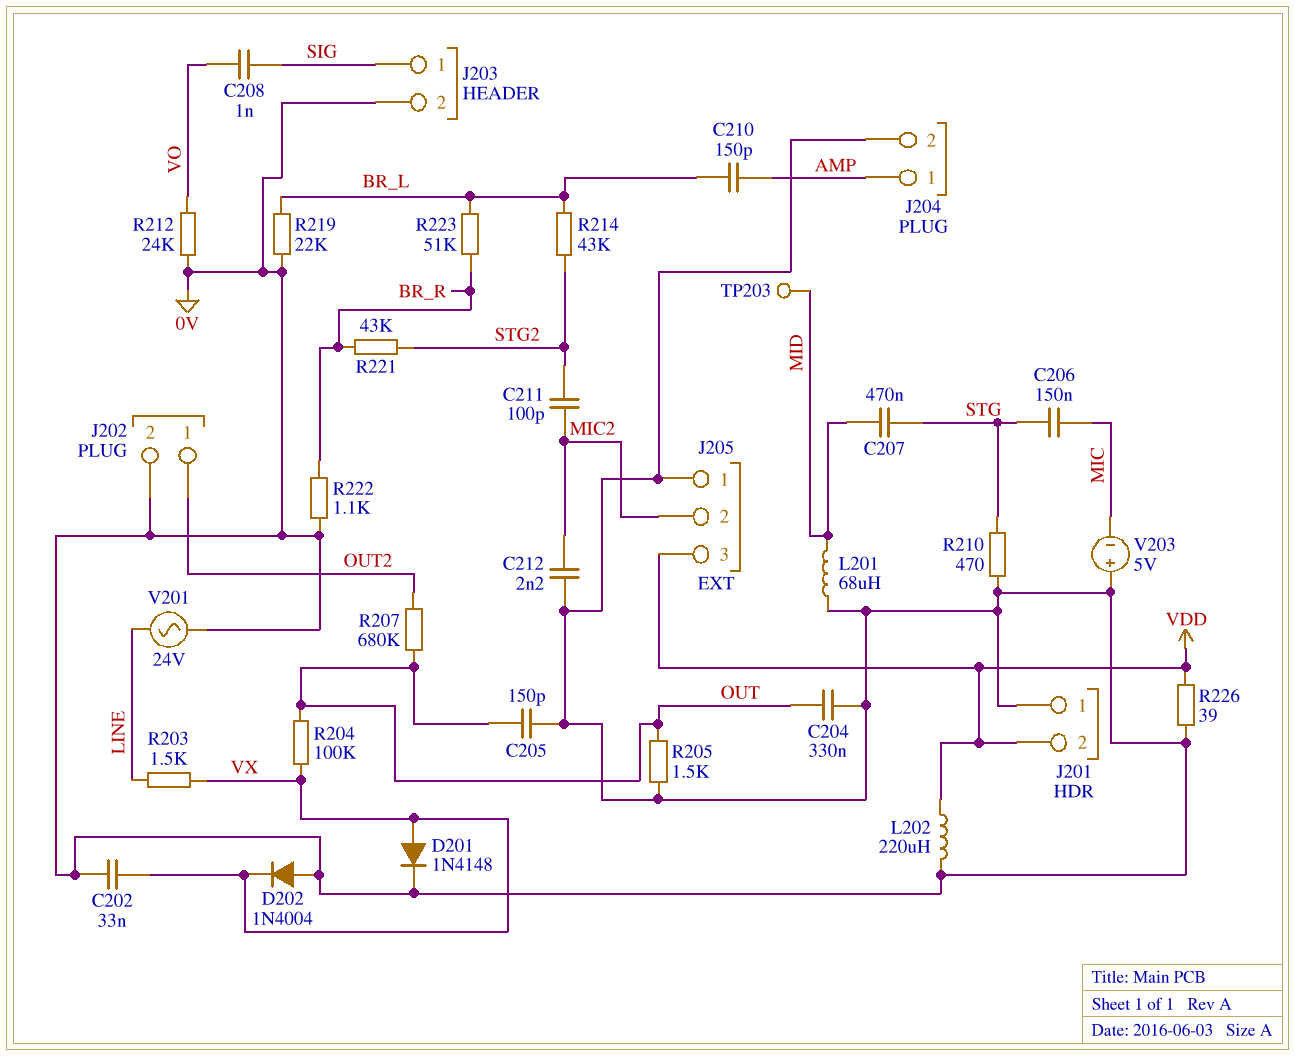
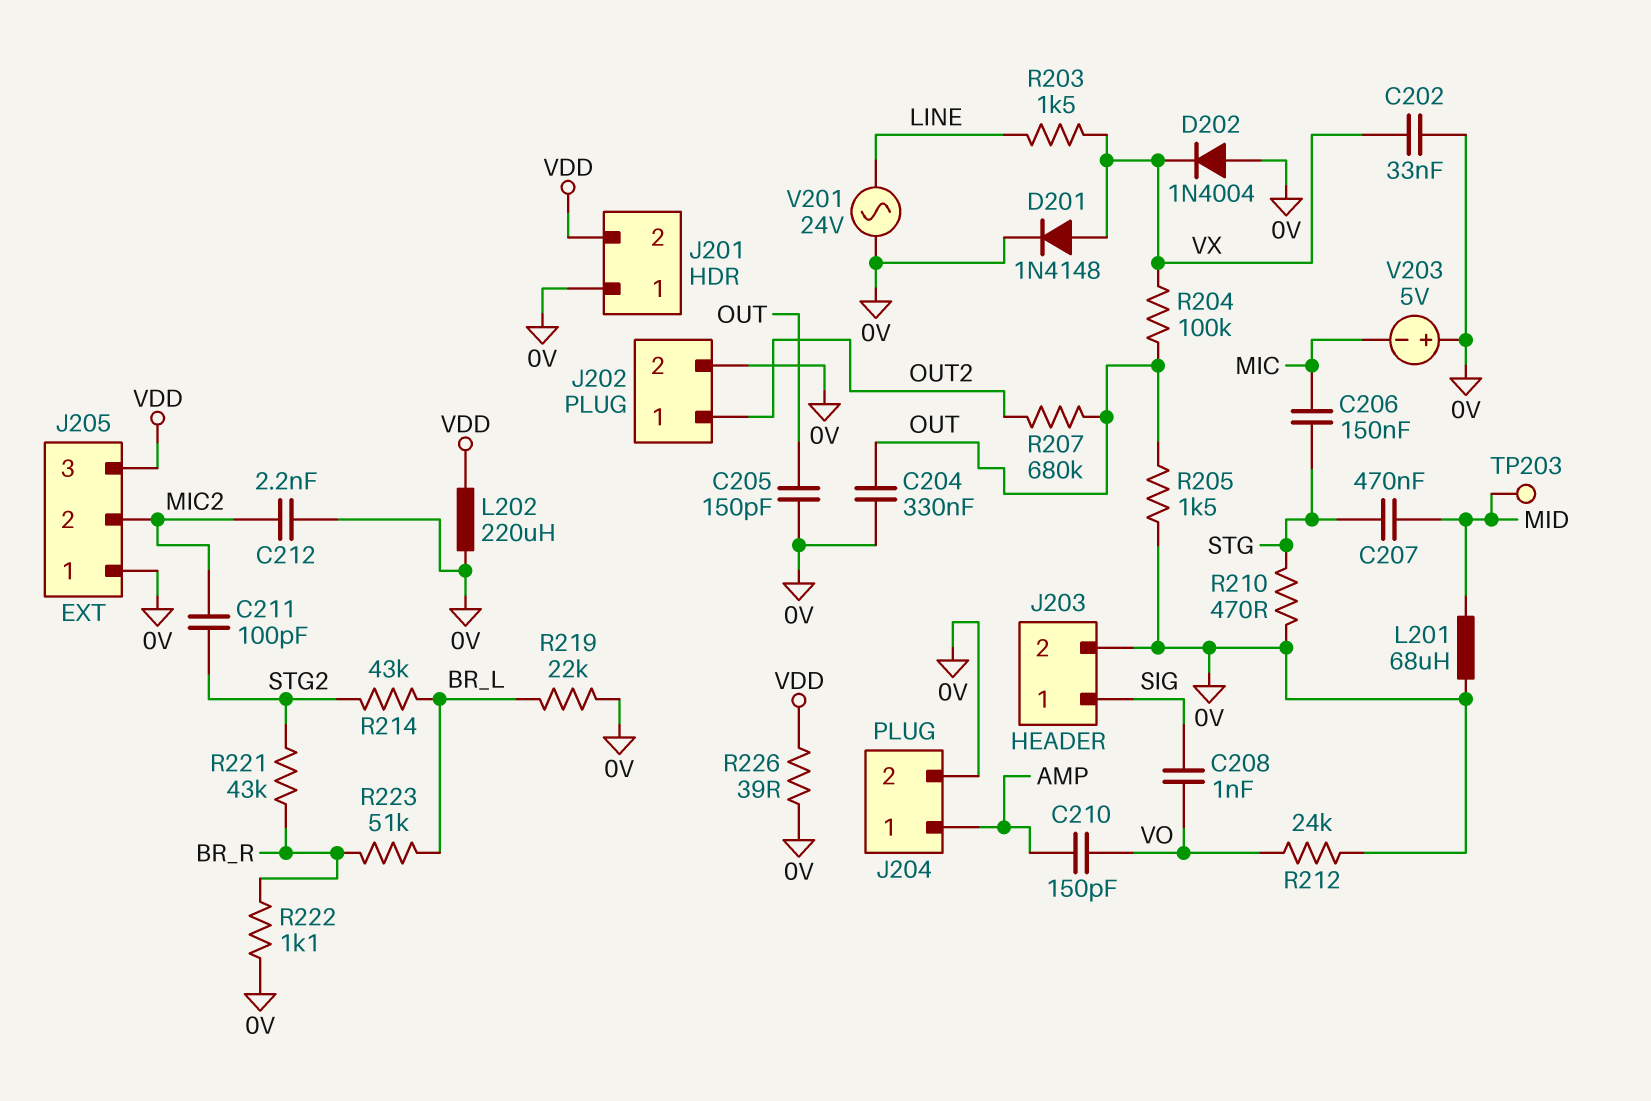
C210: 150pF (AMP, BR_L) -> 150pF (AMP, VO)

